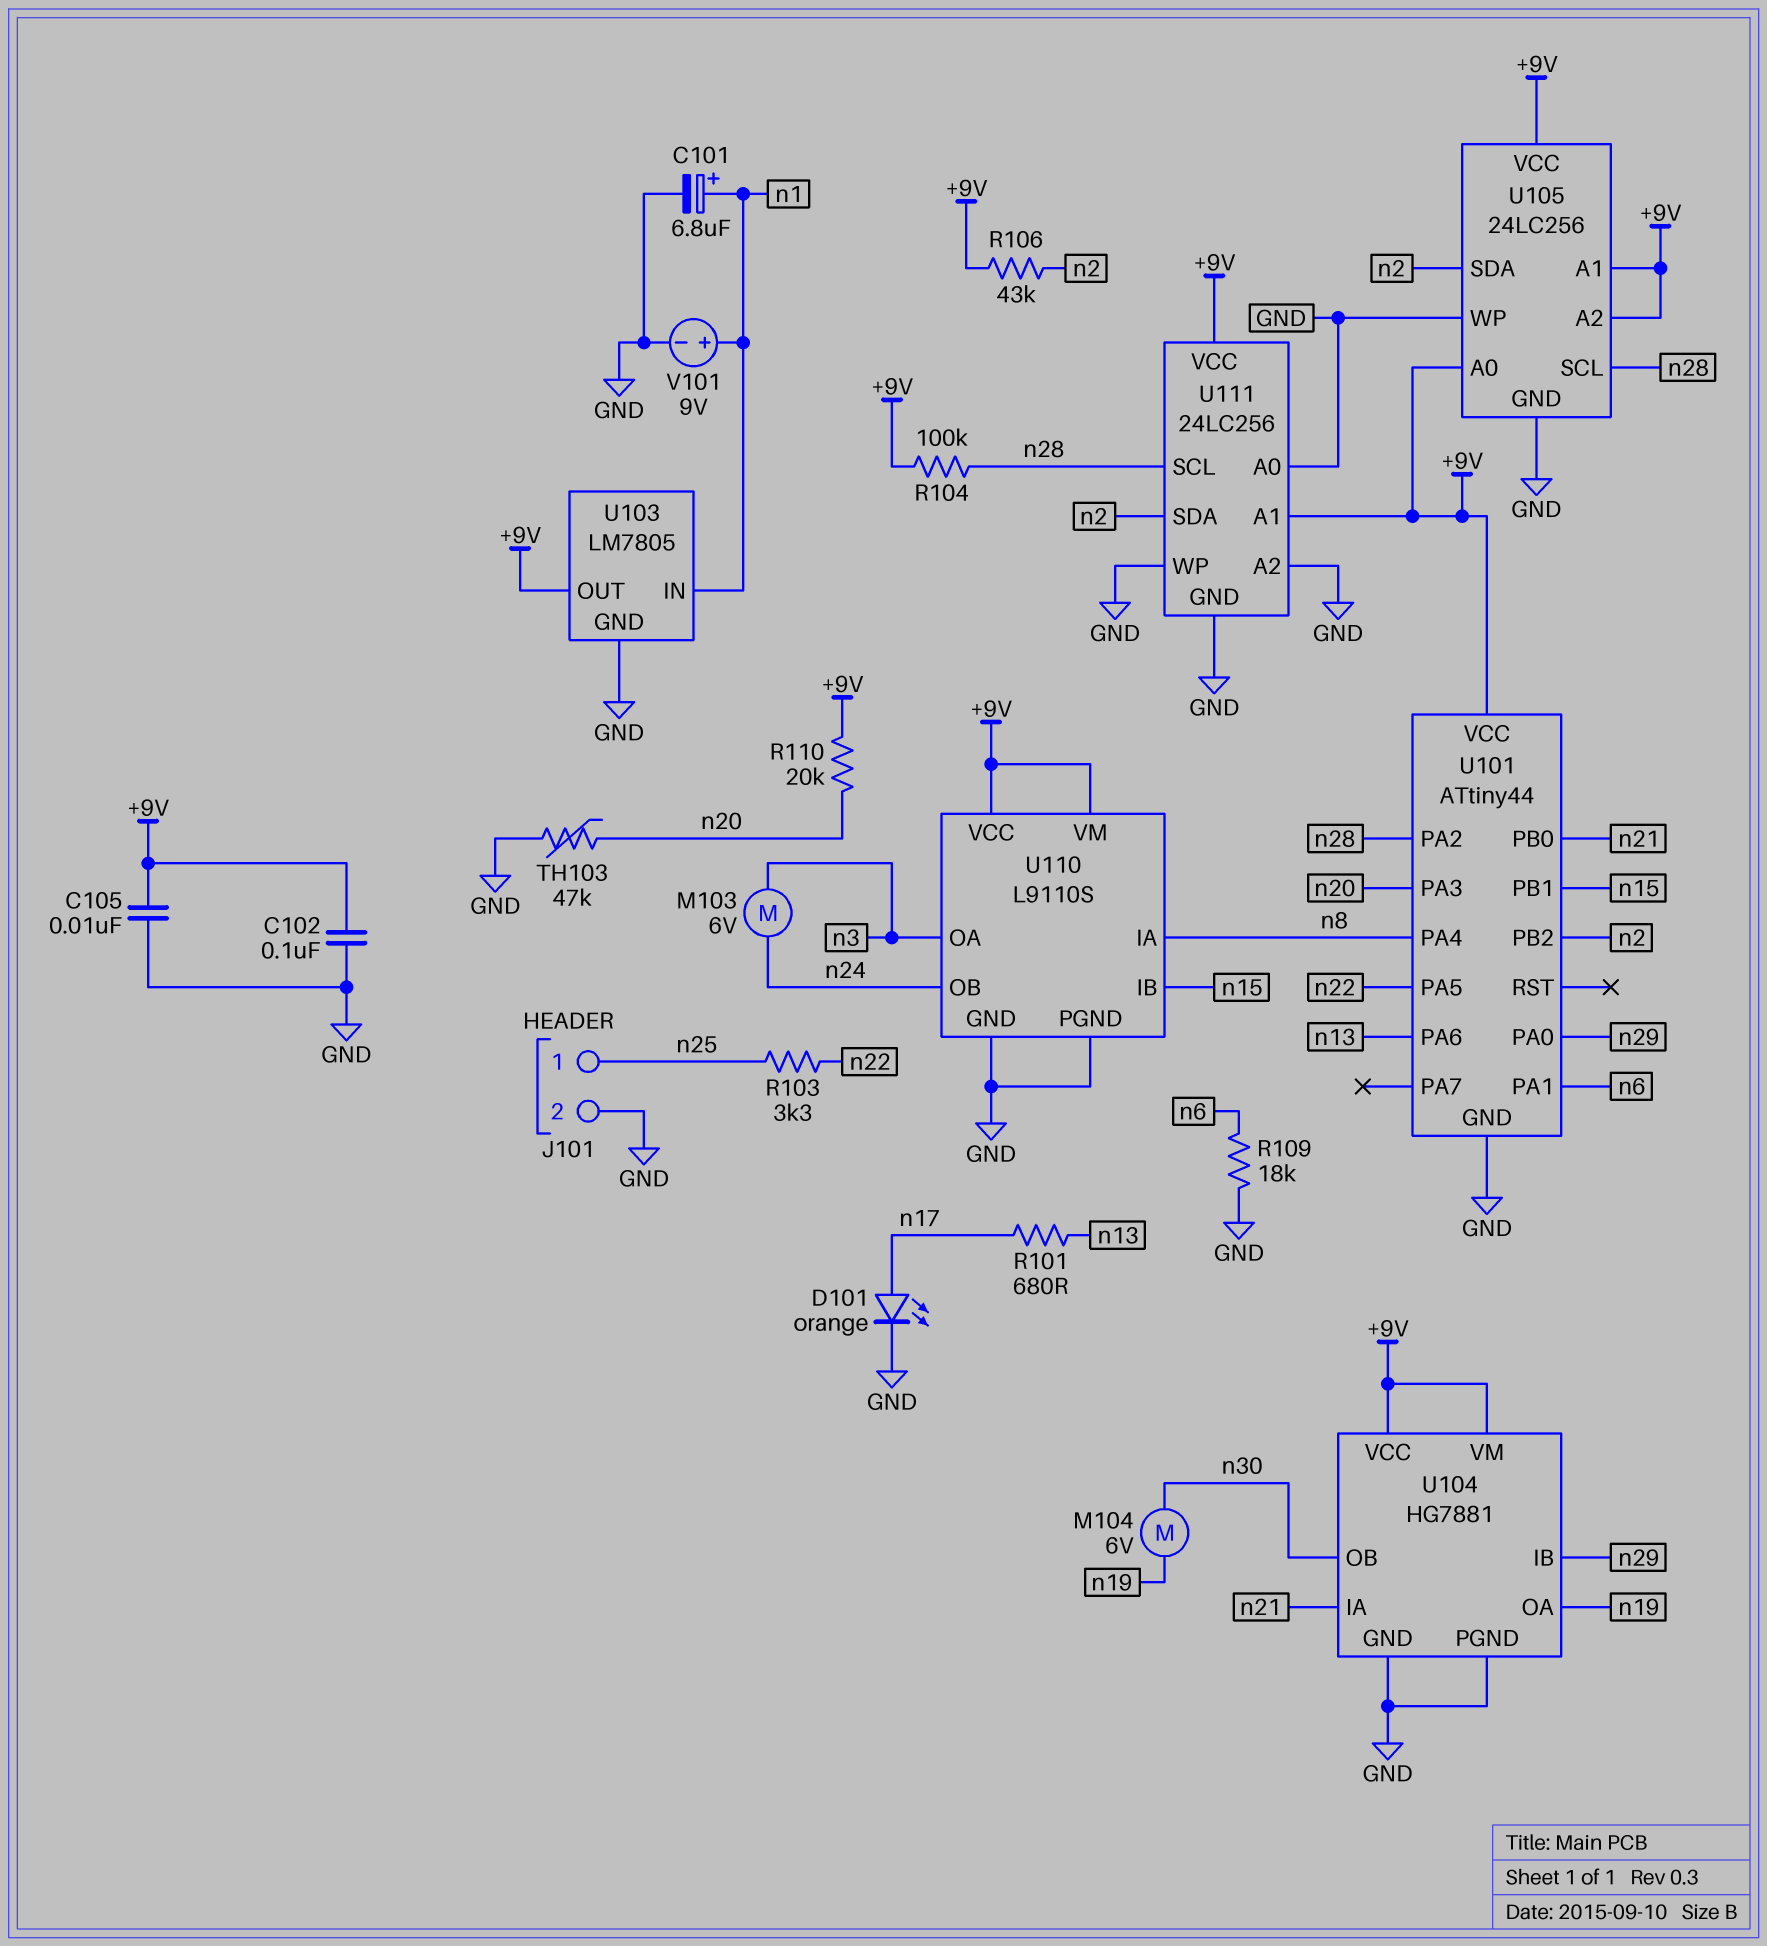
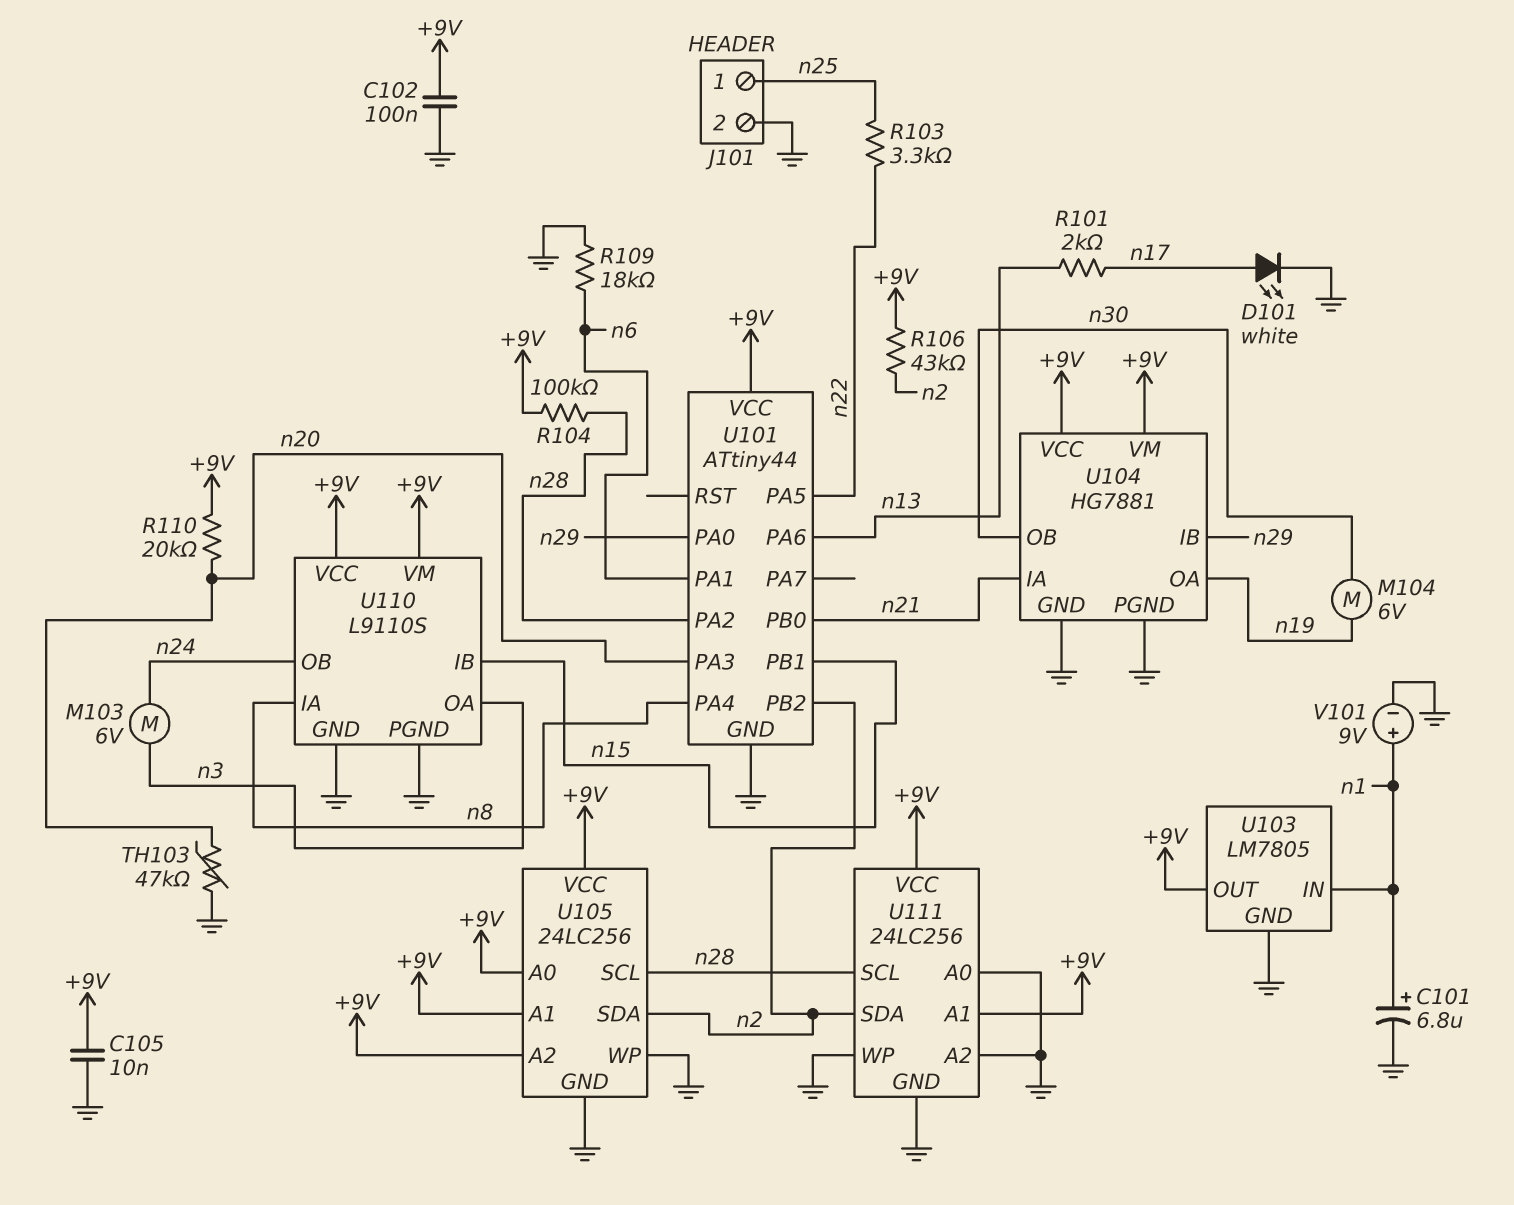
D101: LED orange (A n17, K GND) -> LED white (A n17, K GND)
R101: 680 (n13, n17) -> 2k (n13, n17)

